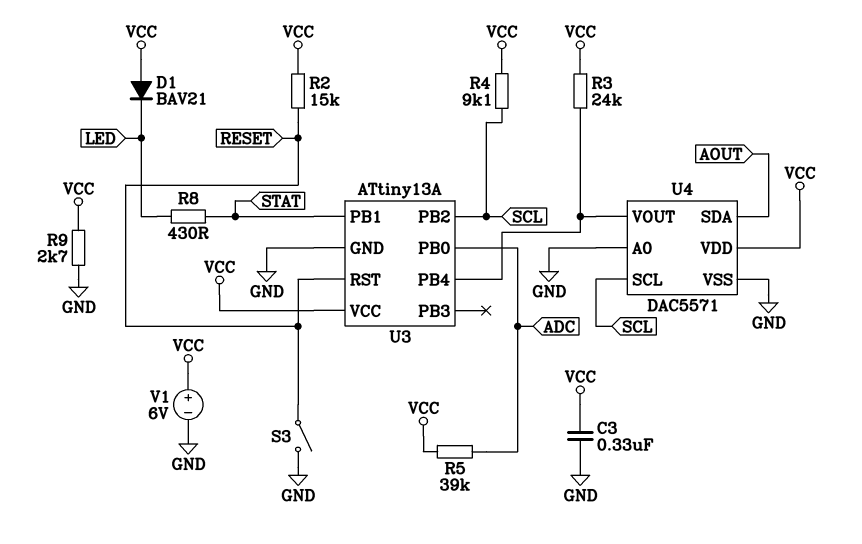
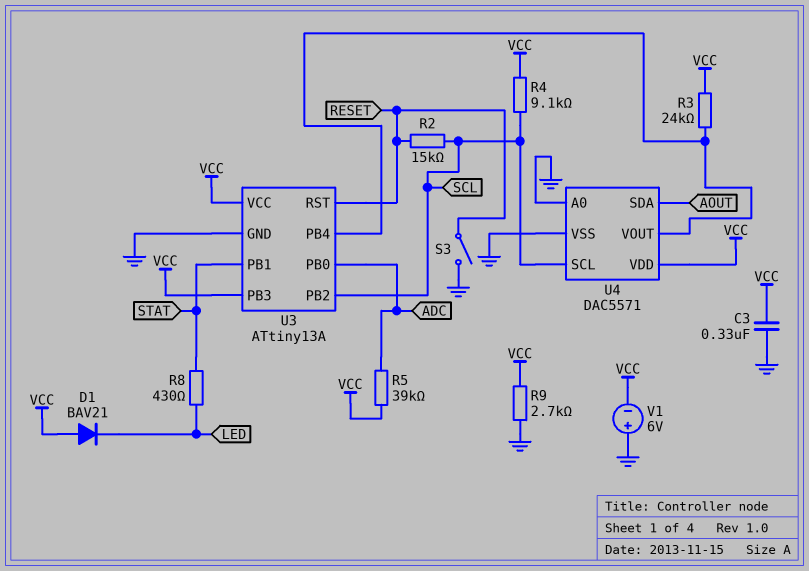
R2: 15k (RESET, VCC) -> 15k (RESET, SCL)
U3 pin PB3: none -> VCC
V1: 6V (plus VCC, minus GND) -> 6V (plus GND, minus VCC)

